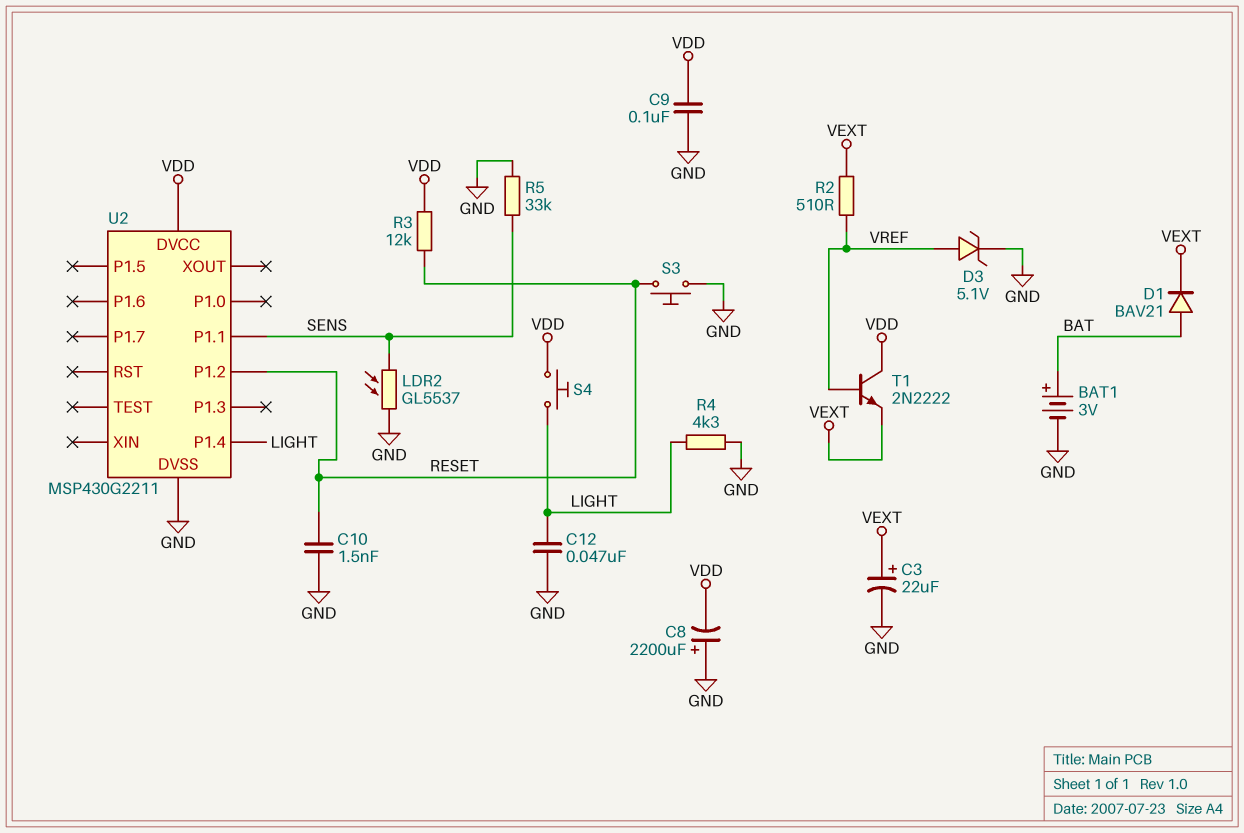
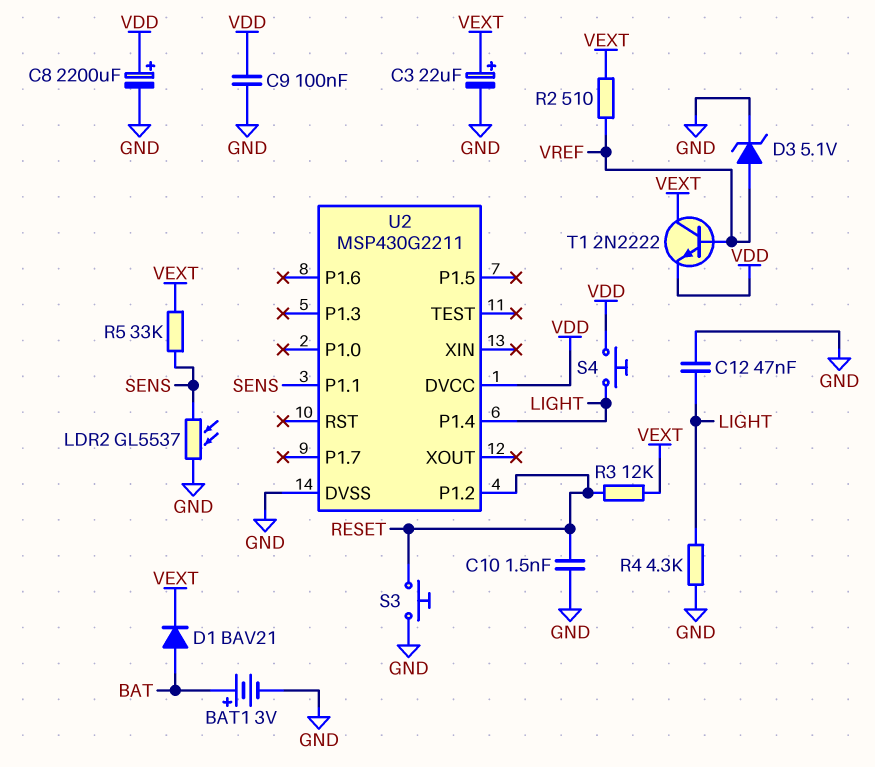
C8: 2200uF (plus GND, minus VDD) -> 2200uF (plus VDD, minus GND)
R3: 12k (RESET, VDD) -> 12k (RESET, VEXT)
R5: 33k (GND, SENS) -> 33k (SENS, VEXT)
T1: NPN 2N2222 (B VREF, C VDD, E VEXT) -> NPN 2N2222 (B VREF, C VEXT, E VDD)

